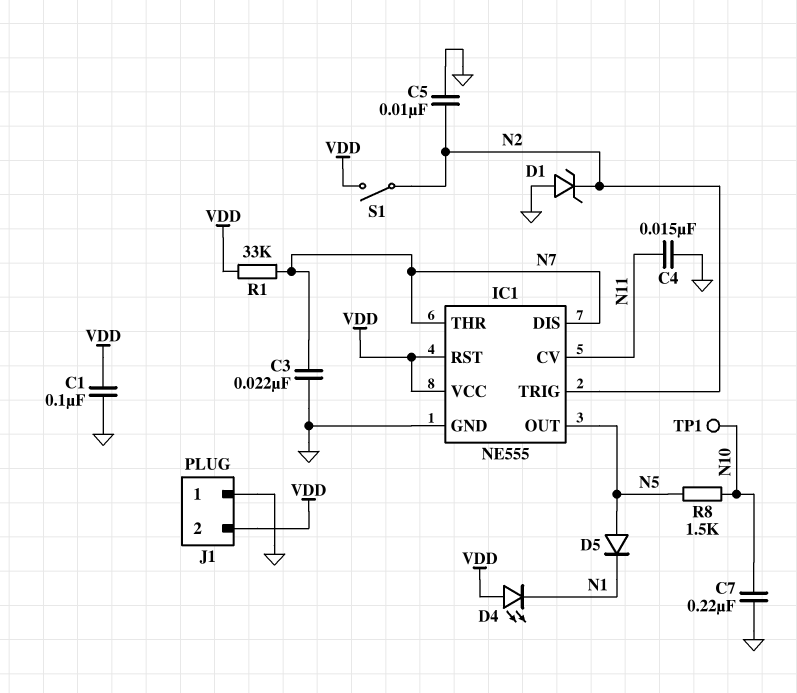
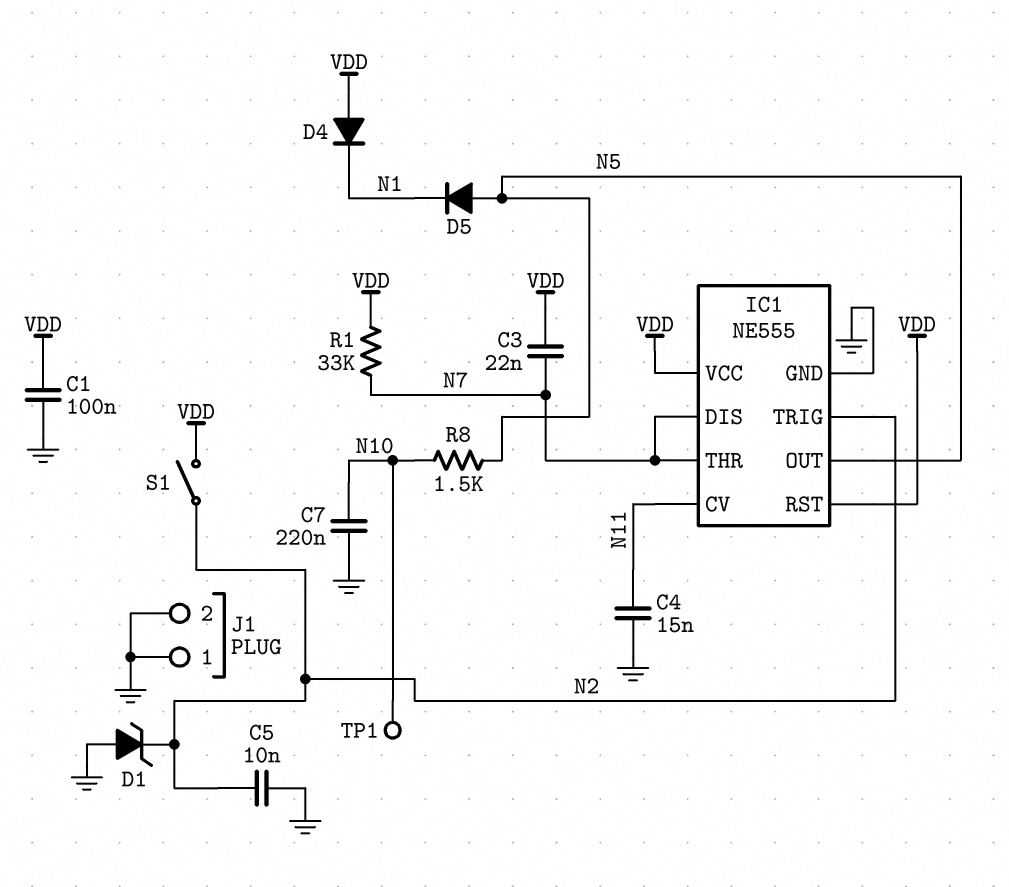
C3: 22nF (GND, N7) -> 22nF (N7, VDD)
D4: LED (A VDD, K N1) -> diode (A VDD, K N1)
J1 pin 2: VDD -> GND

